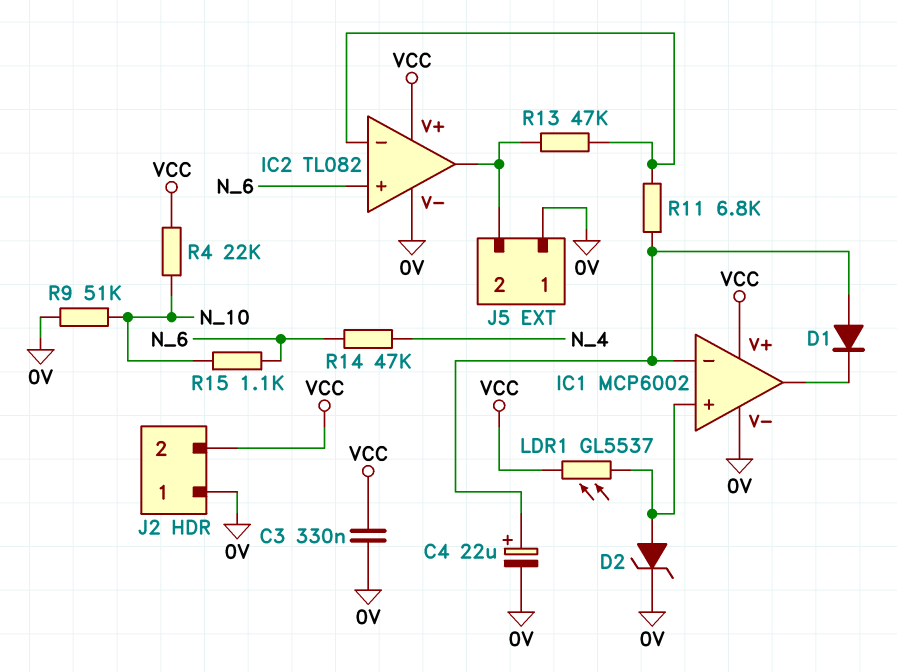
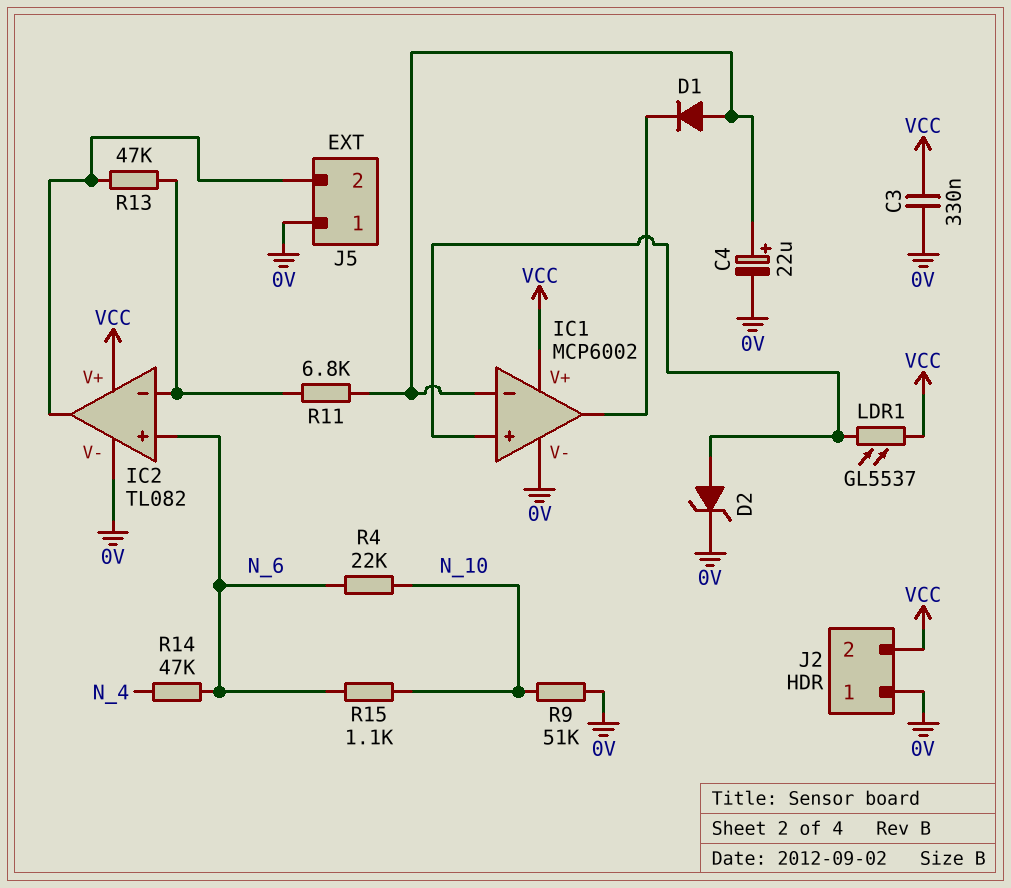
R4: 22k (N_10, VCC) -> 22k (N_6, N_10)

